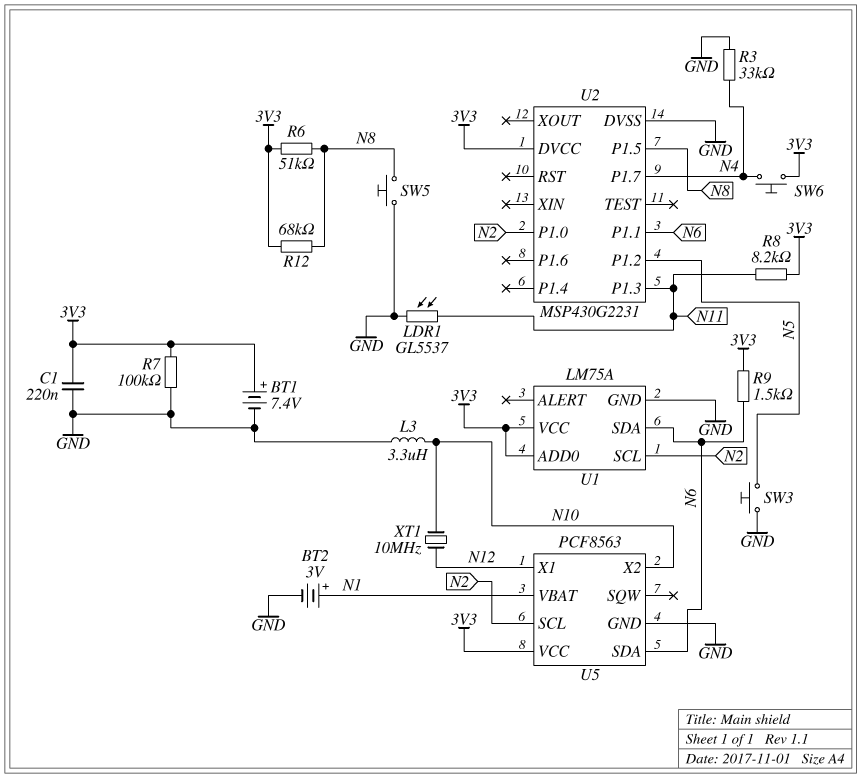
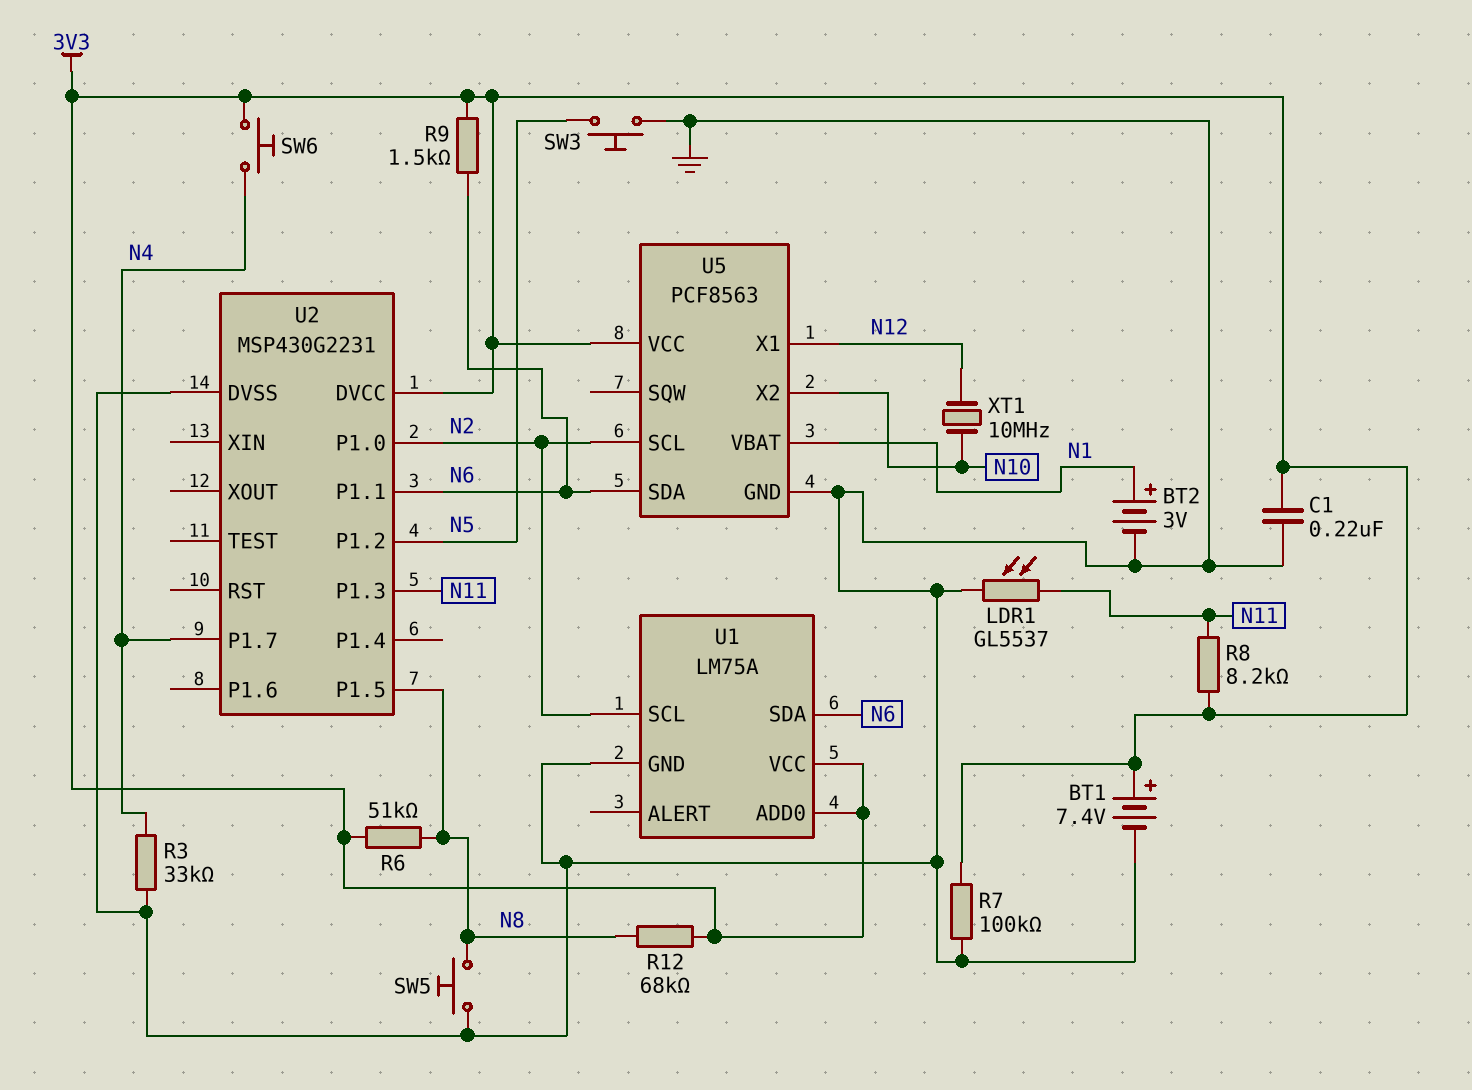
L3: 3.3uH (GND, N10) -> none

